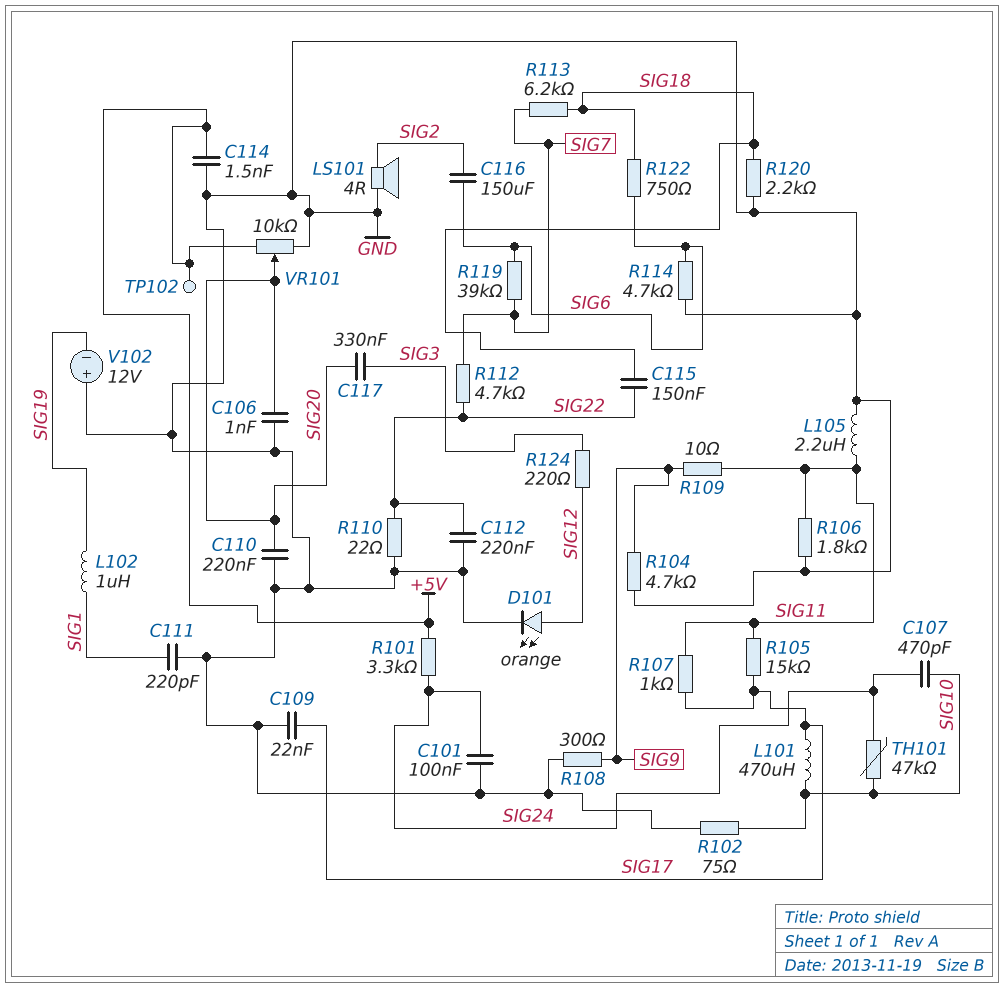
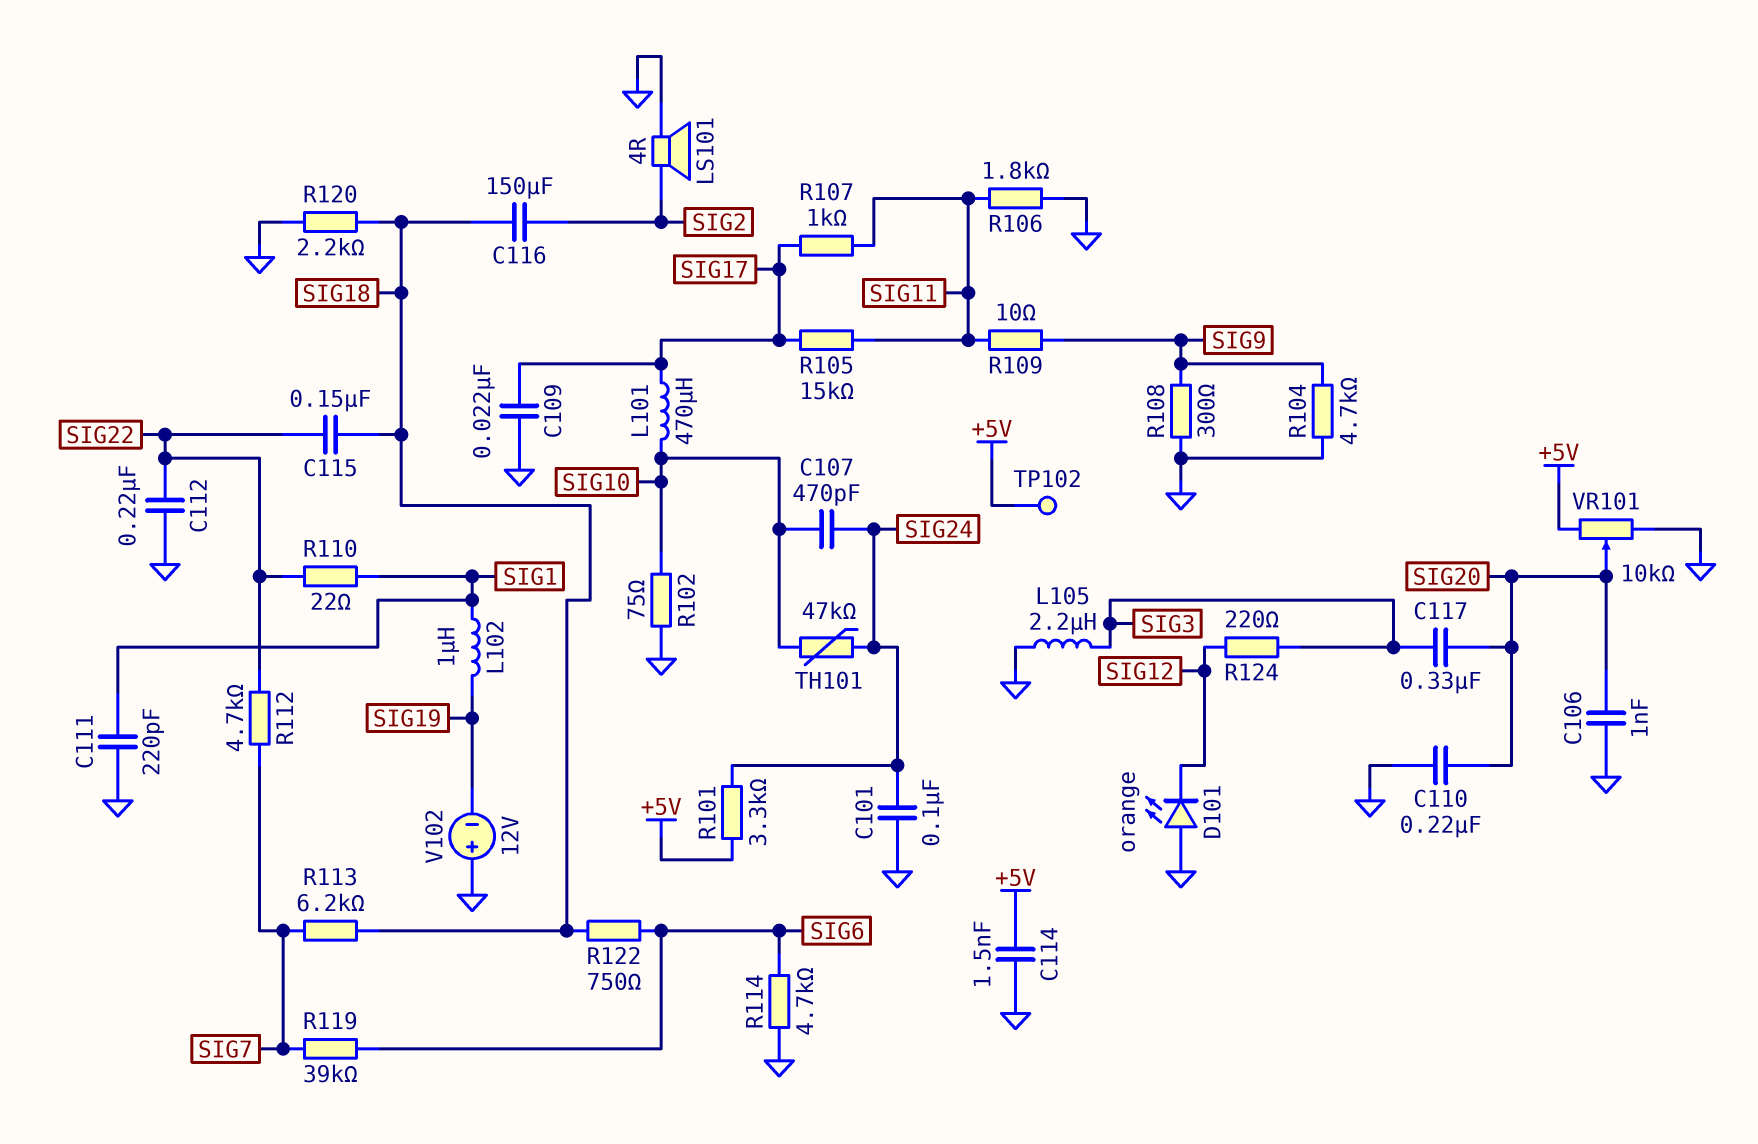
C116: 150uF (SIG2, SIG6) -> 150uF (SIG2, SIG18)
D101: LED orange (A SIG12, K GND) -> LED orange (A GND, K SIG12)
L105: 2.2uH (GND, SIG11) -> 2.2uH (GND, SIG3)
R110: 22 (GND, SIG22) -> 22 (SIG1, SIG22)

